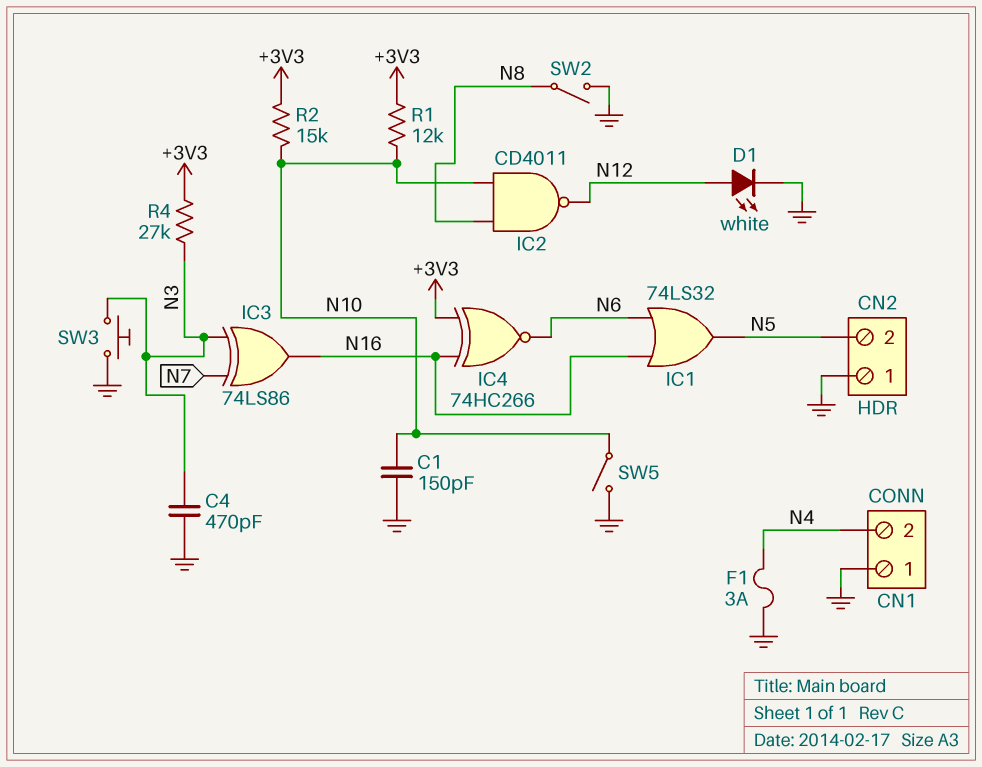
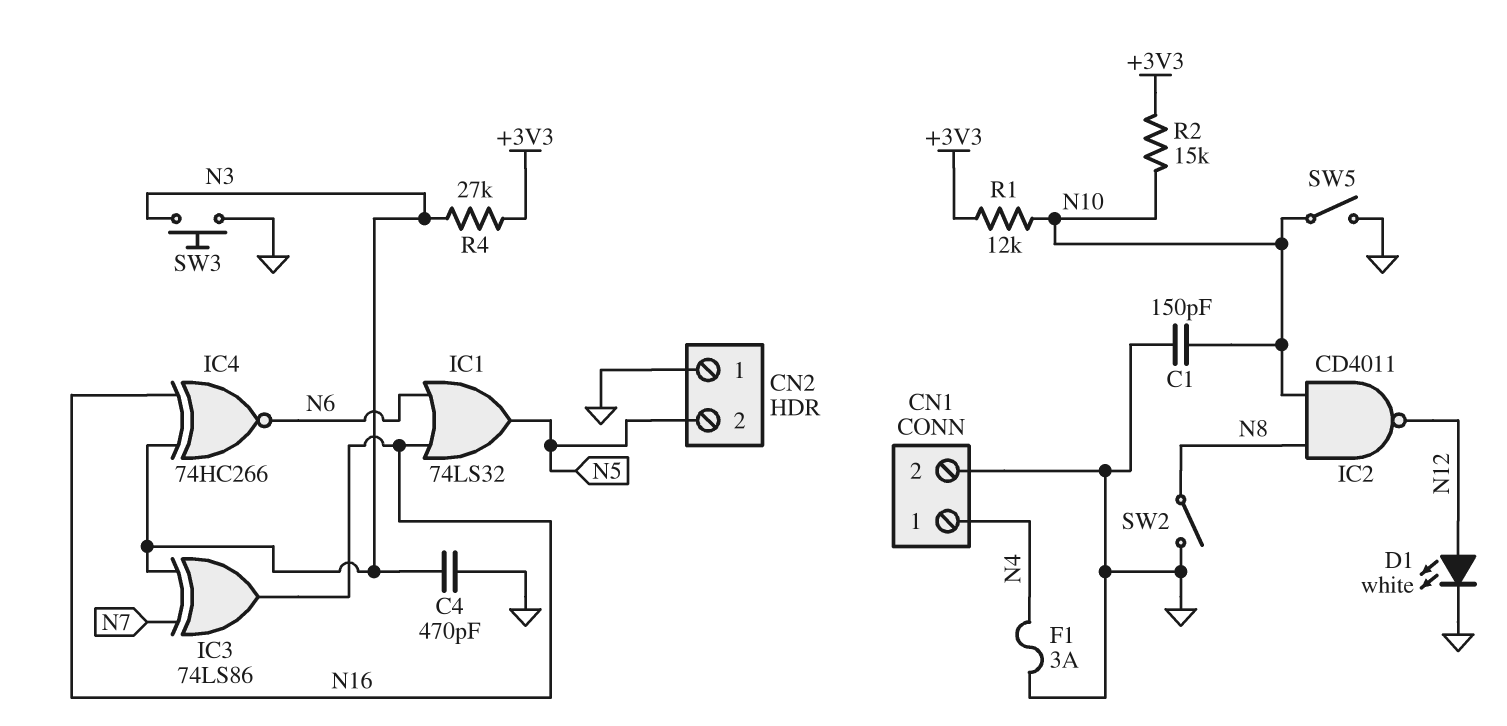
CN1 pin 1: GND -> N4
CN1 pin 2: N4 -> GND
IC4: XNOR 74HC266 (in +3V3, in N16, out N6) -> XNOR 74HC266 (in N3, in N16, out N6)

